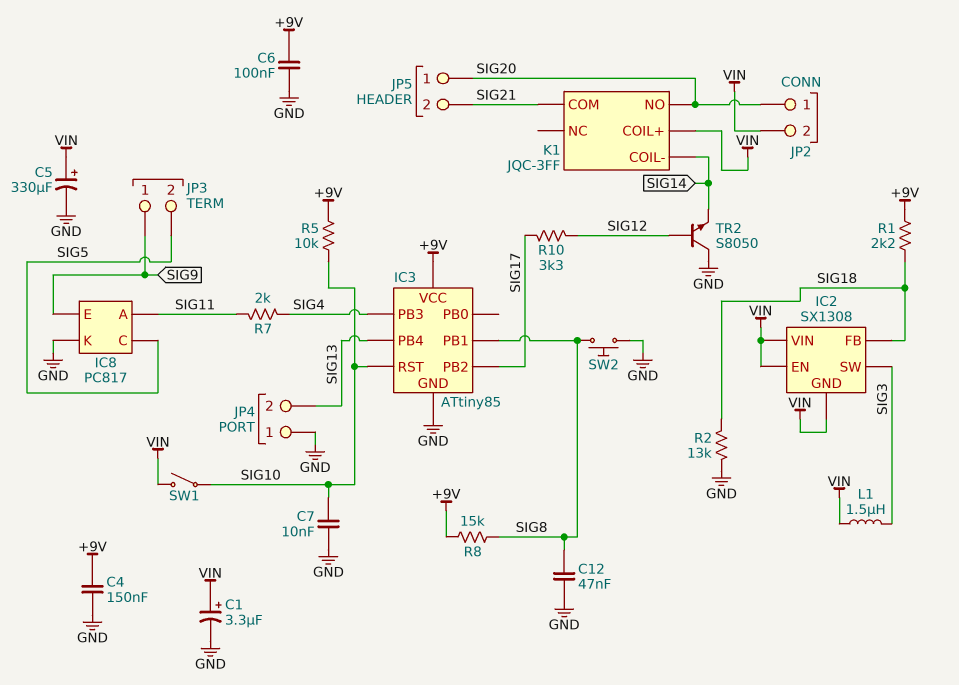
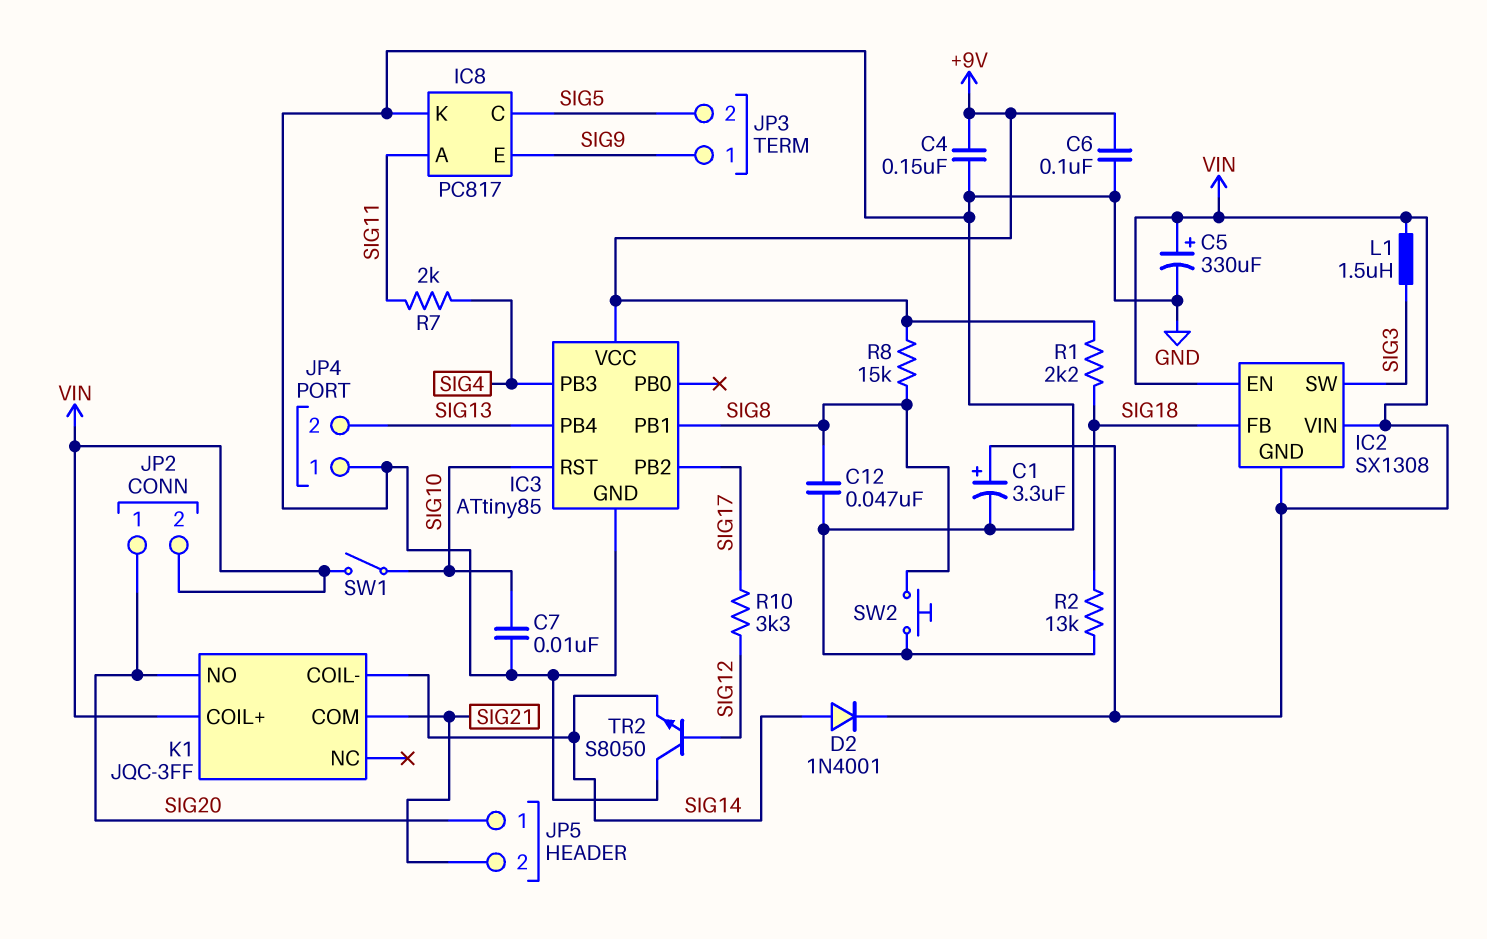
D2: none -> diode 1N4001 (A SIG14, K VIN)
R5: 10k (+9V, SIG10) -> none

